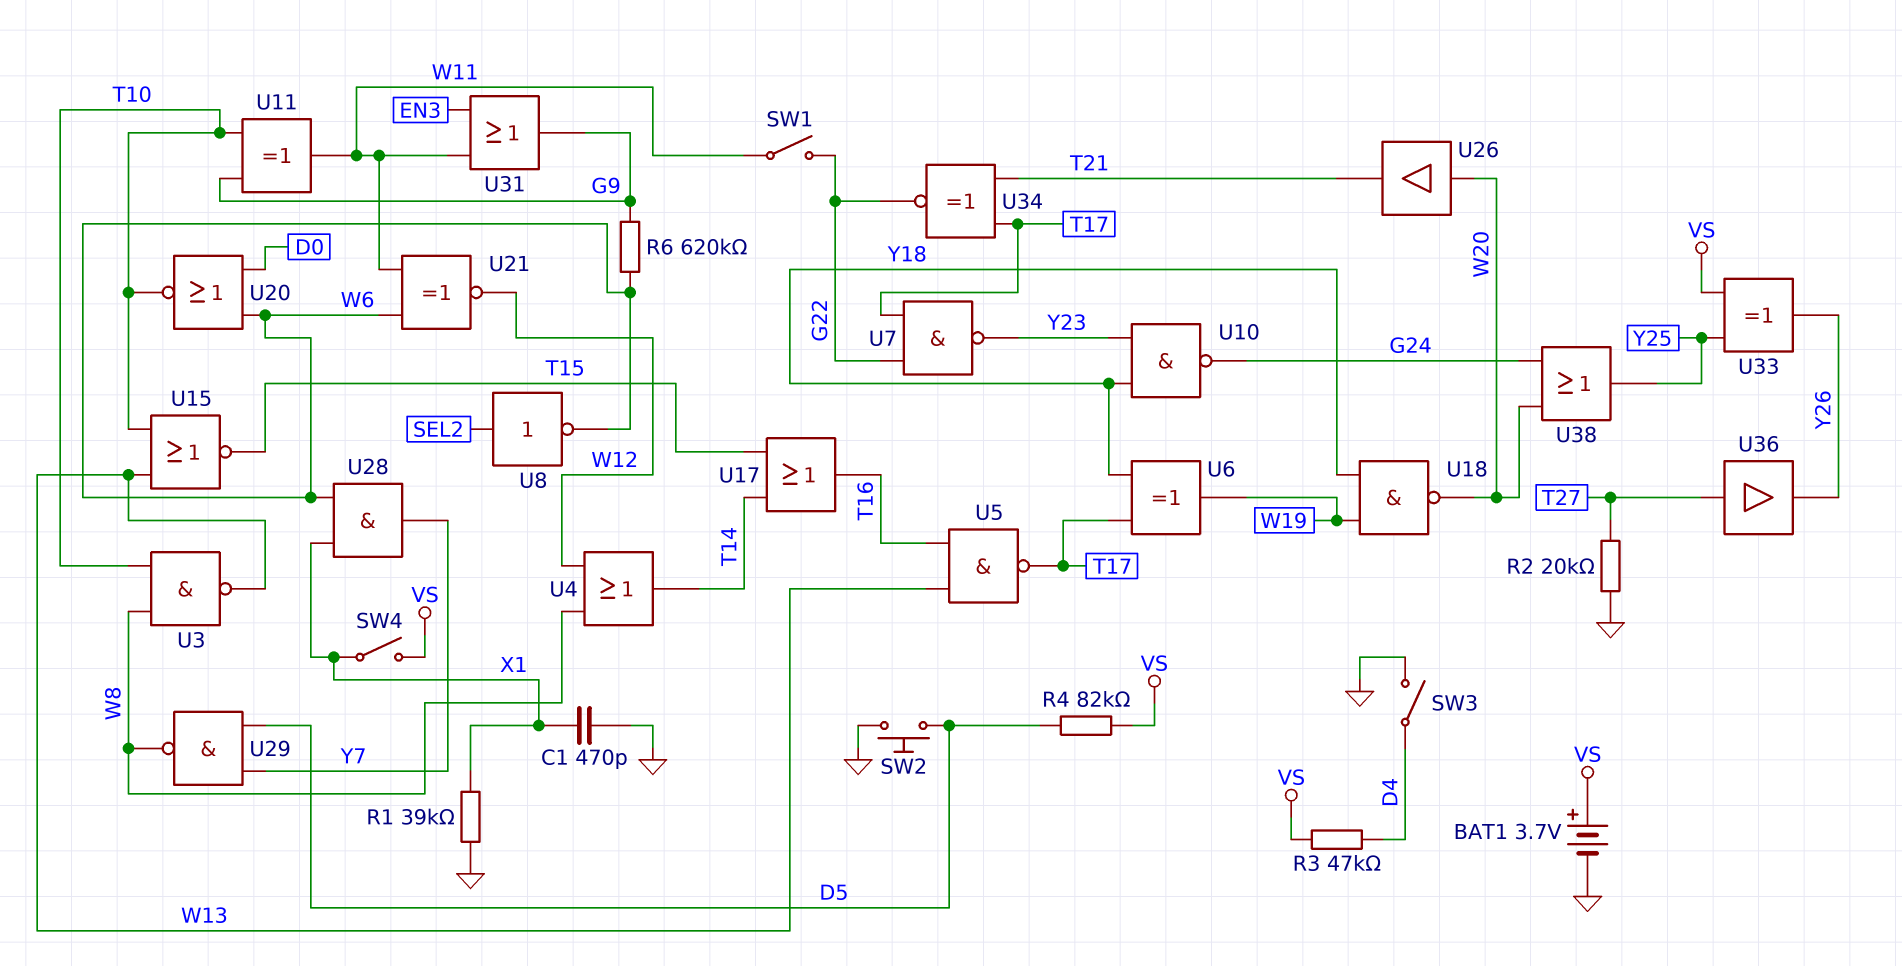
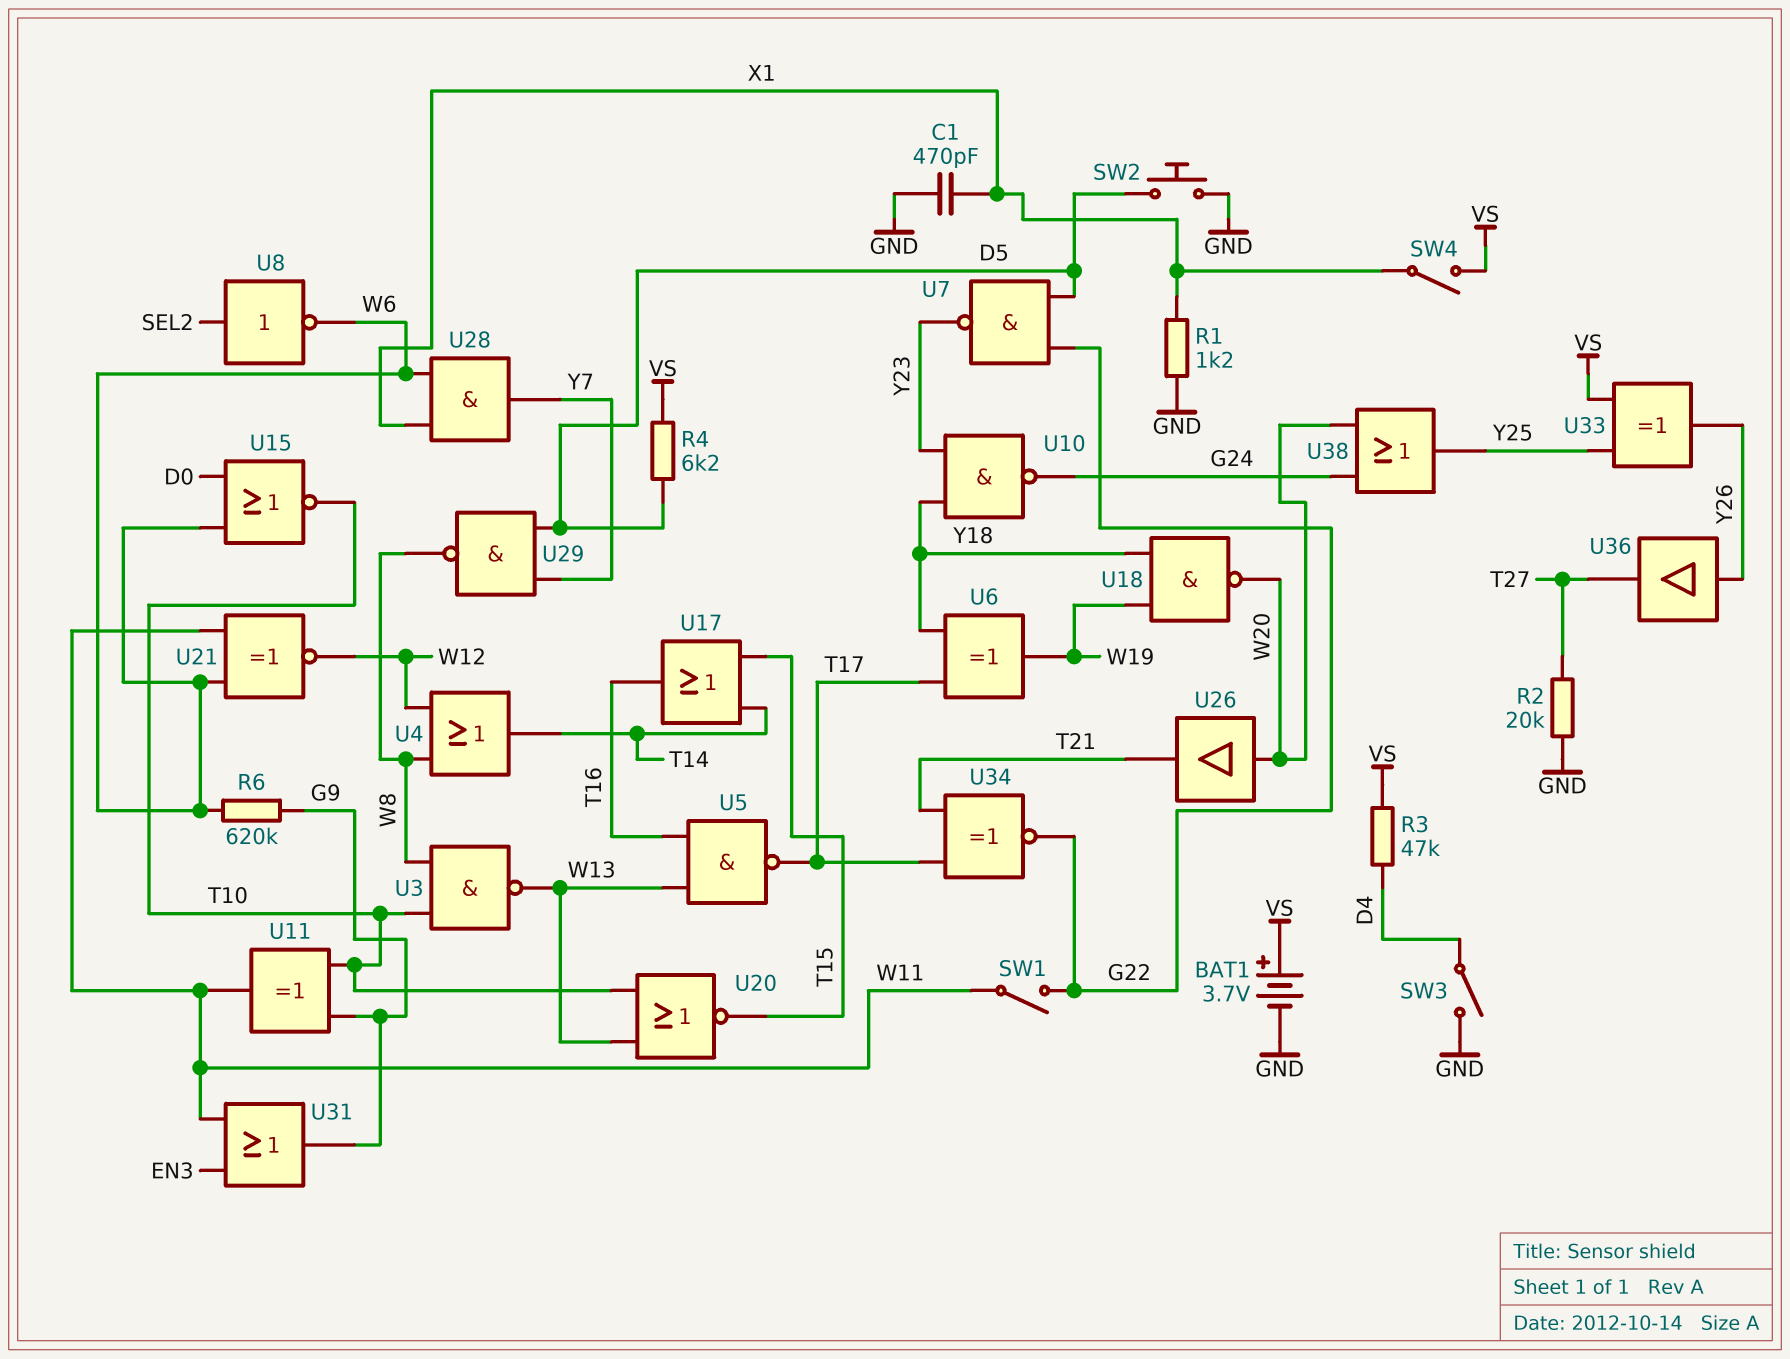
R1: 39k (GND, X1) -> 1.2k (GND, X1)
R4: 82k (D5, VS) -> 6.2k (D5, VS)
U7: NAND (in G22, in T17, out Y23) -> NAND (in D5, in G22, out Y23)
U15: NOR (in T10, in W13, out T15) -> NOR (in D0, in W6, out T10)
U20: NOR (in D0, in W6, out T10) -> NOR (in T10, in W13, out T15)
U36: buffer (in T27, out Y26) -> buffer (in Y26, out T27)

